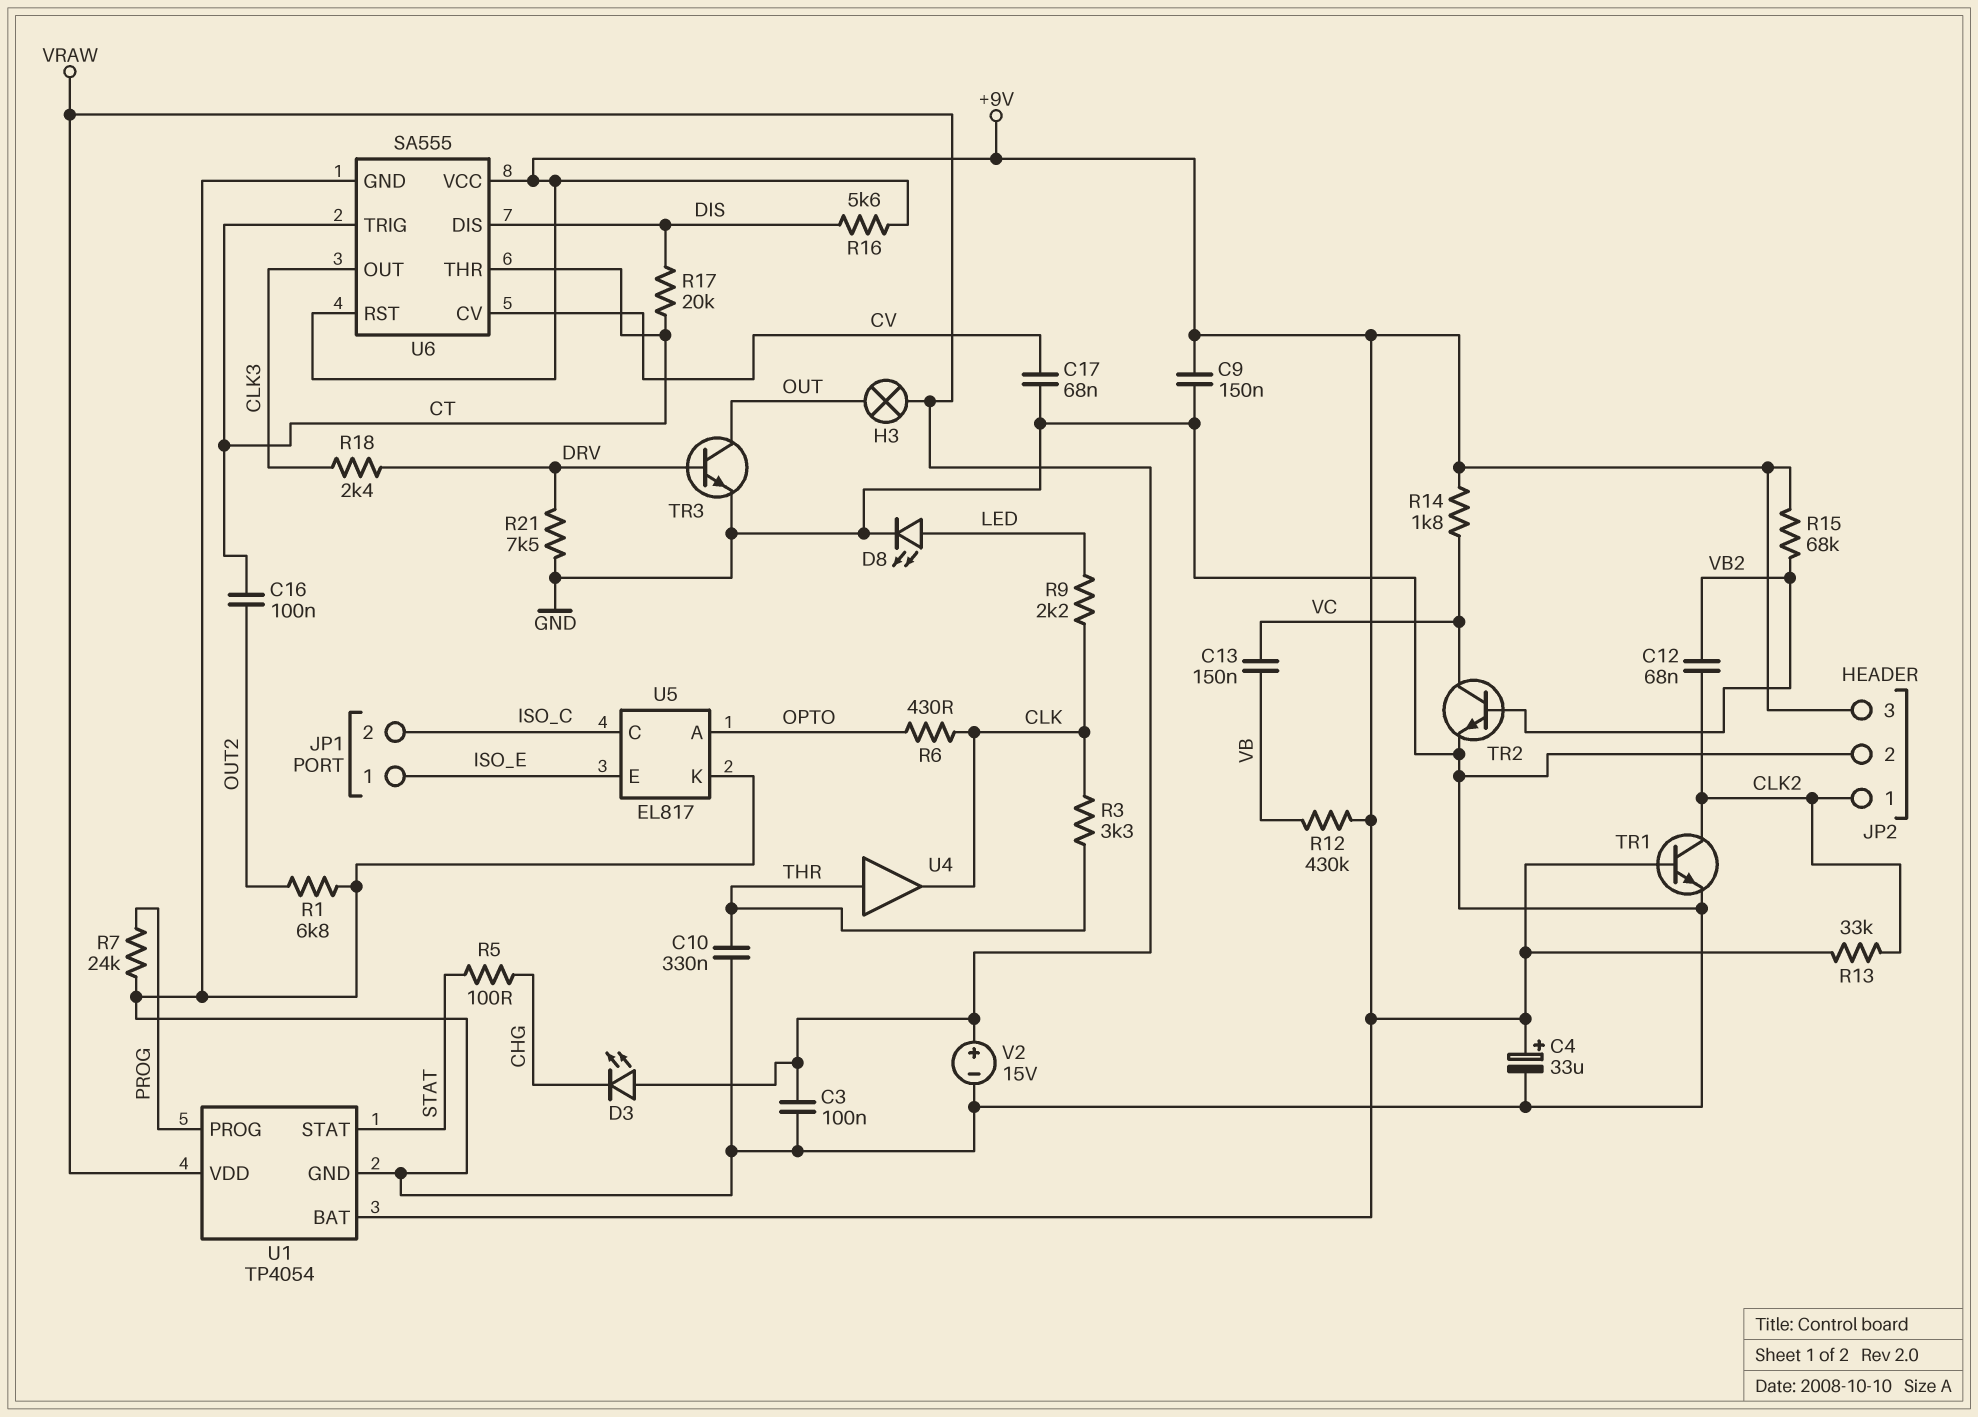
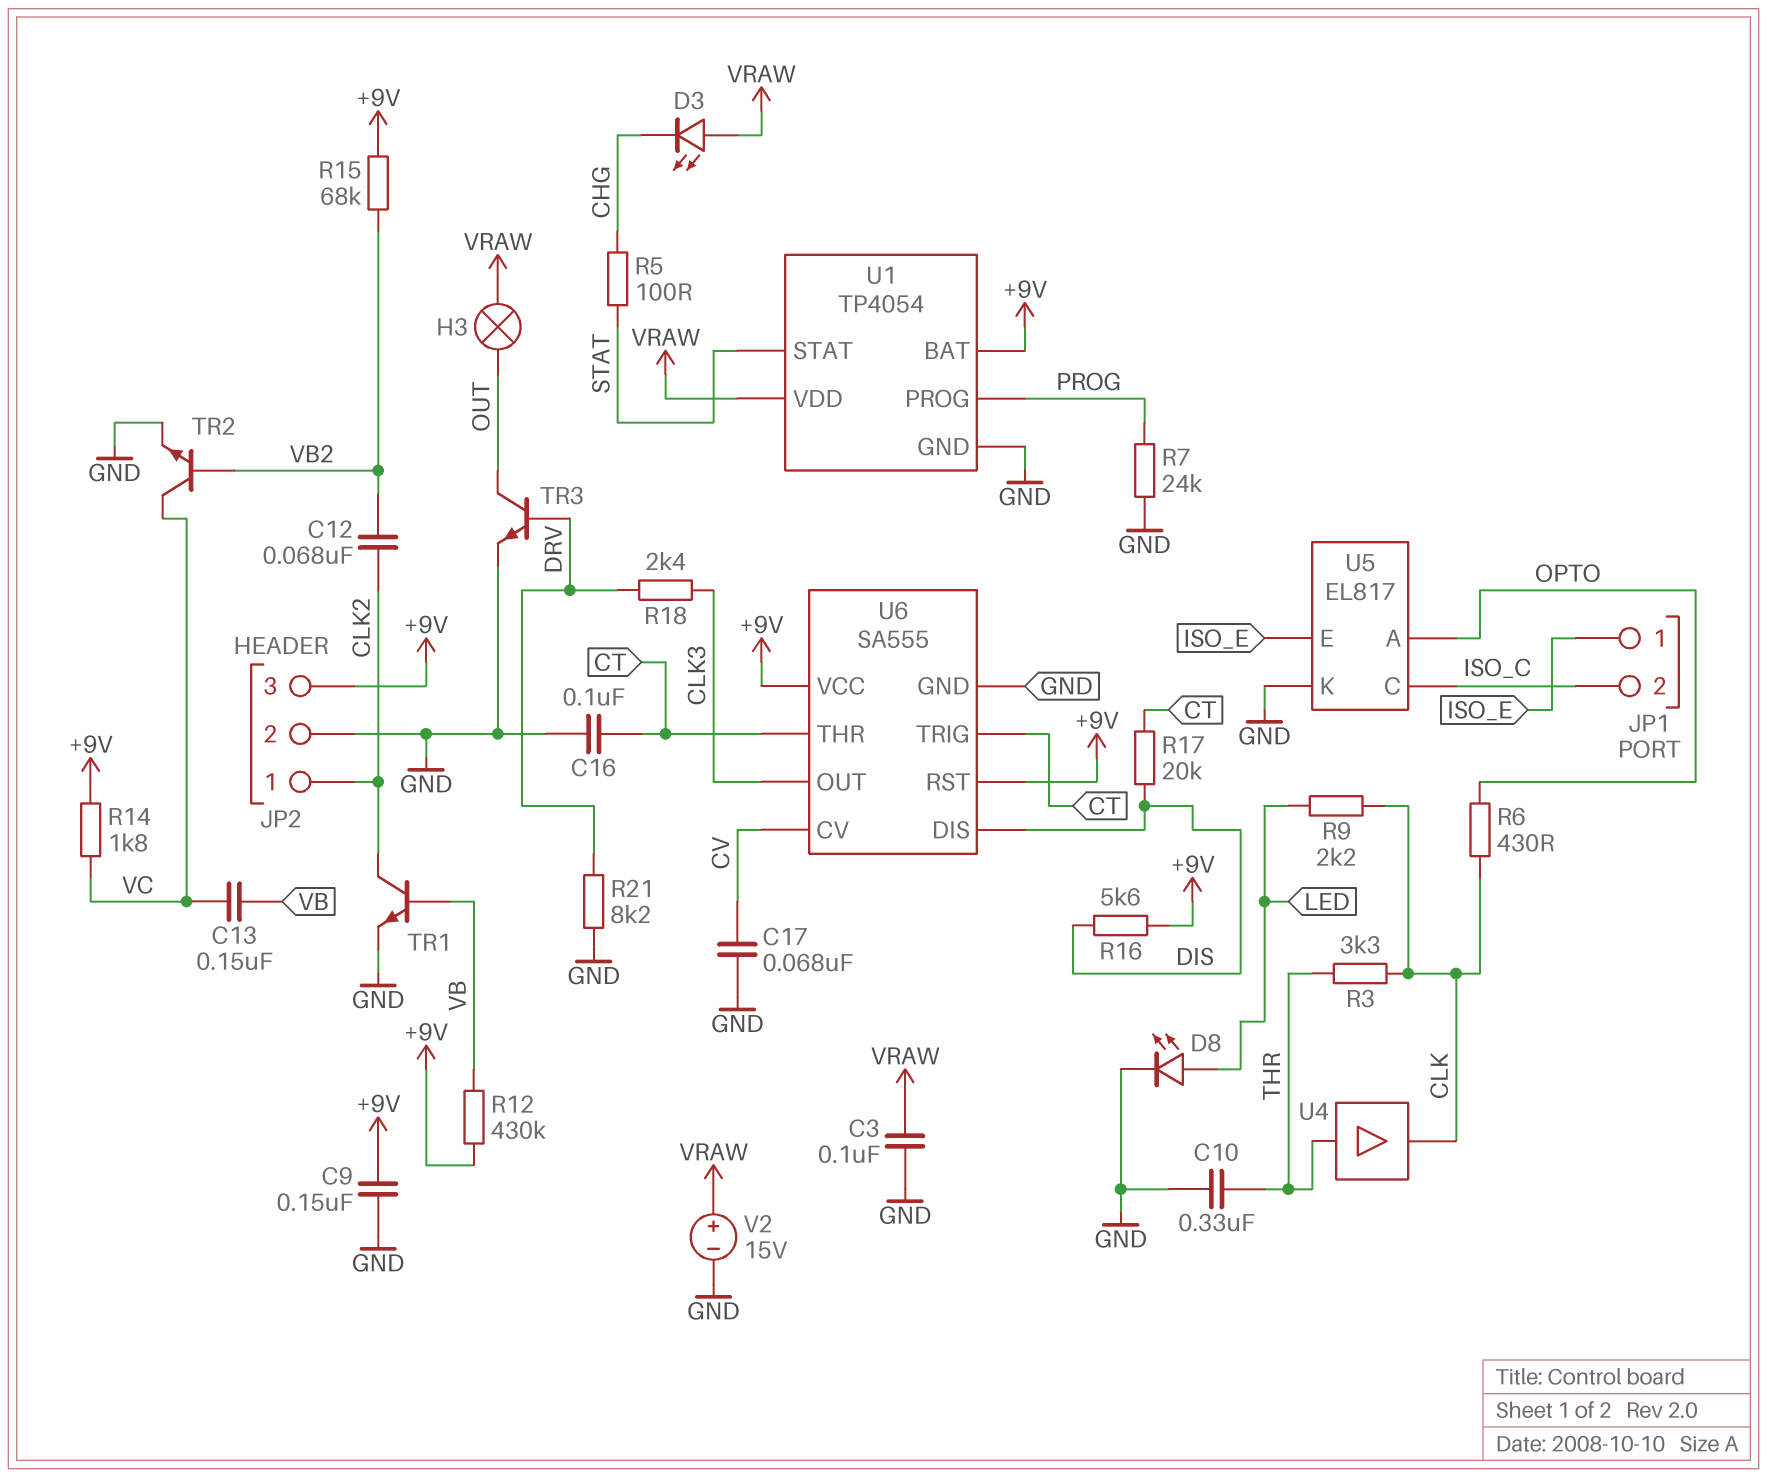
C4: 33uF (plus +9V, minus GND) -> none
C16: 100nF (CT, OUT2) -> 100nF (CT, GND)
R1: 6.8k (GND, OUT2) -> none
R13: 33k (+9V, CLK2) -> none
R21: 7.5k (DRV, GND) -> 8.2k (DRV, GND)
TR1: NPN (B +9V, C CLK2, E GND) -> NPN (B VB, C CLK2, E GND)

